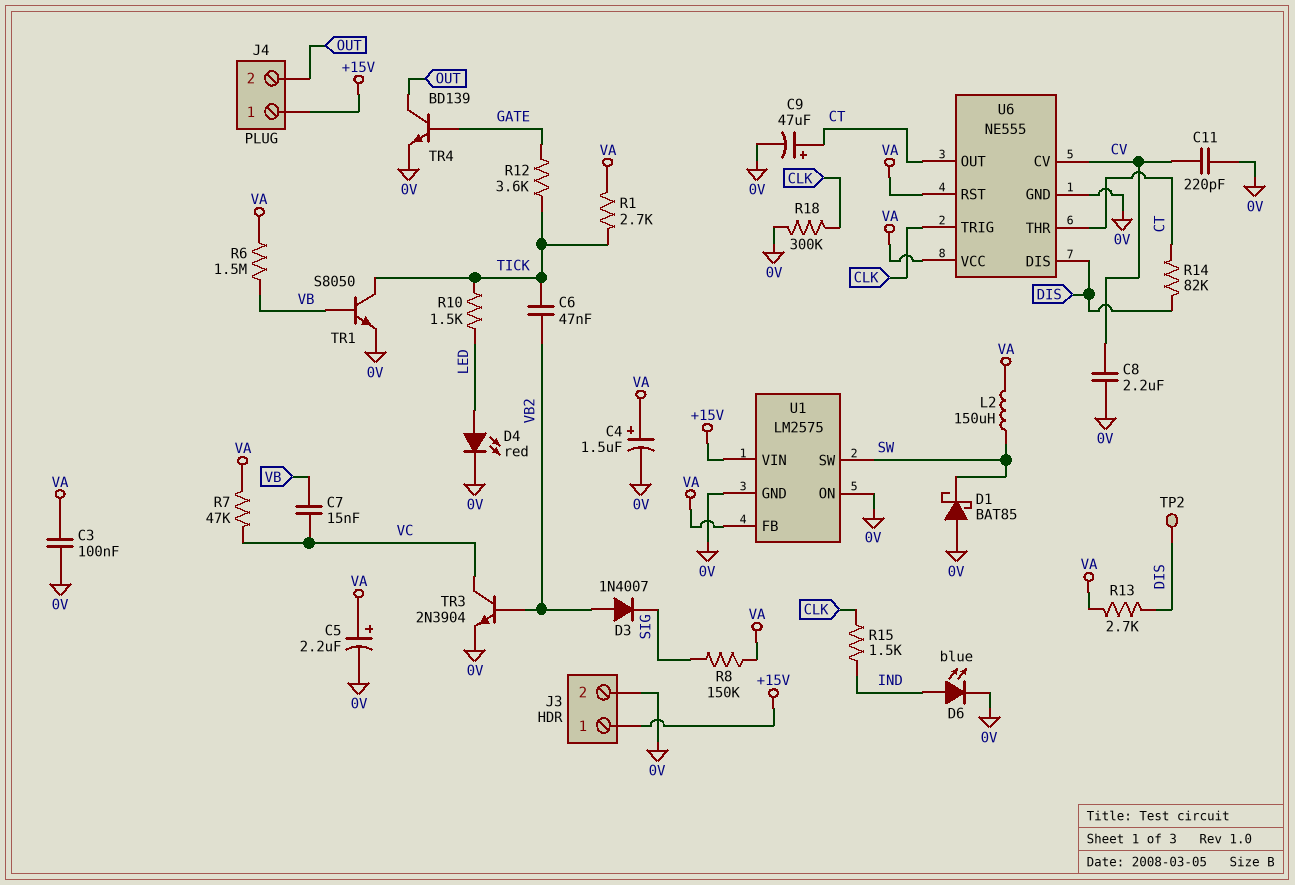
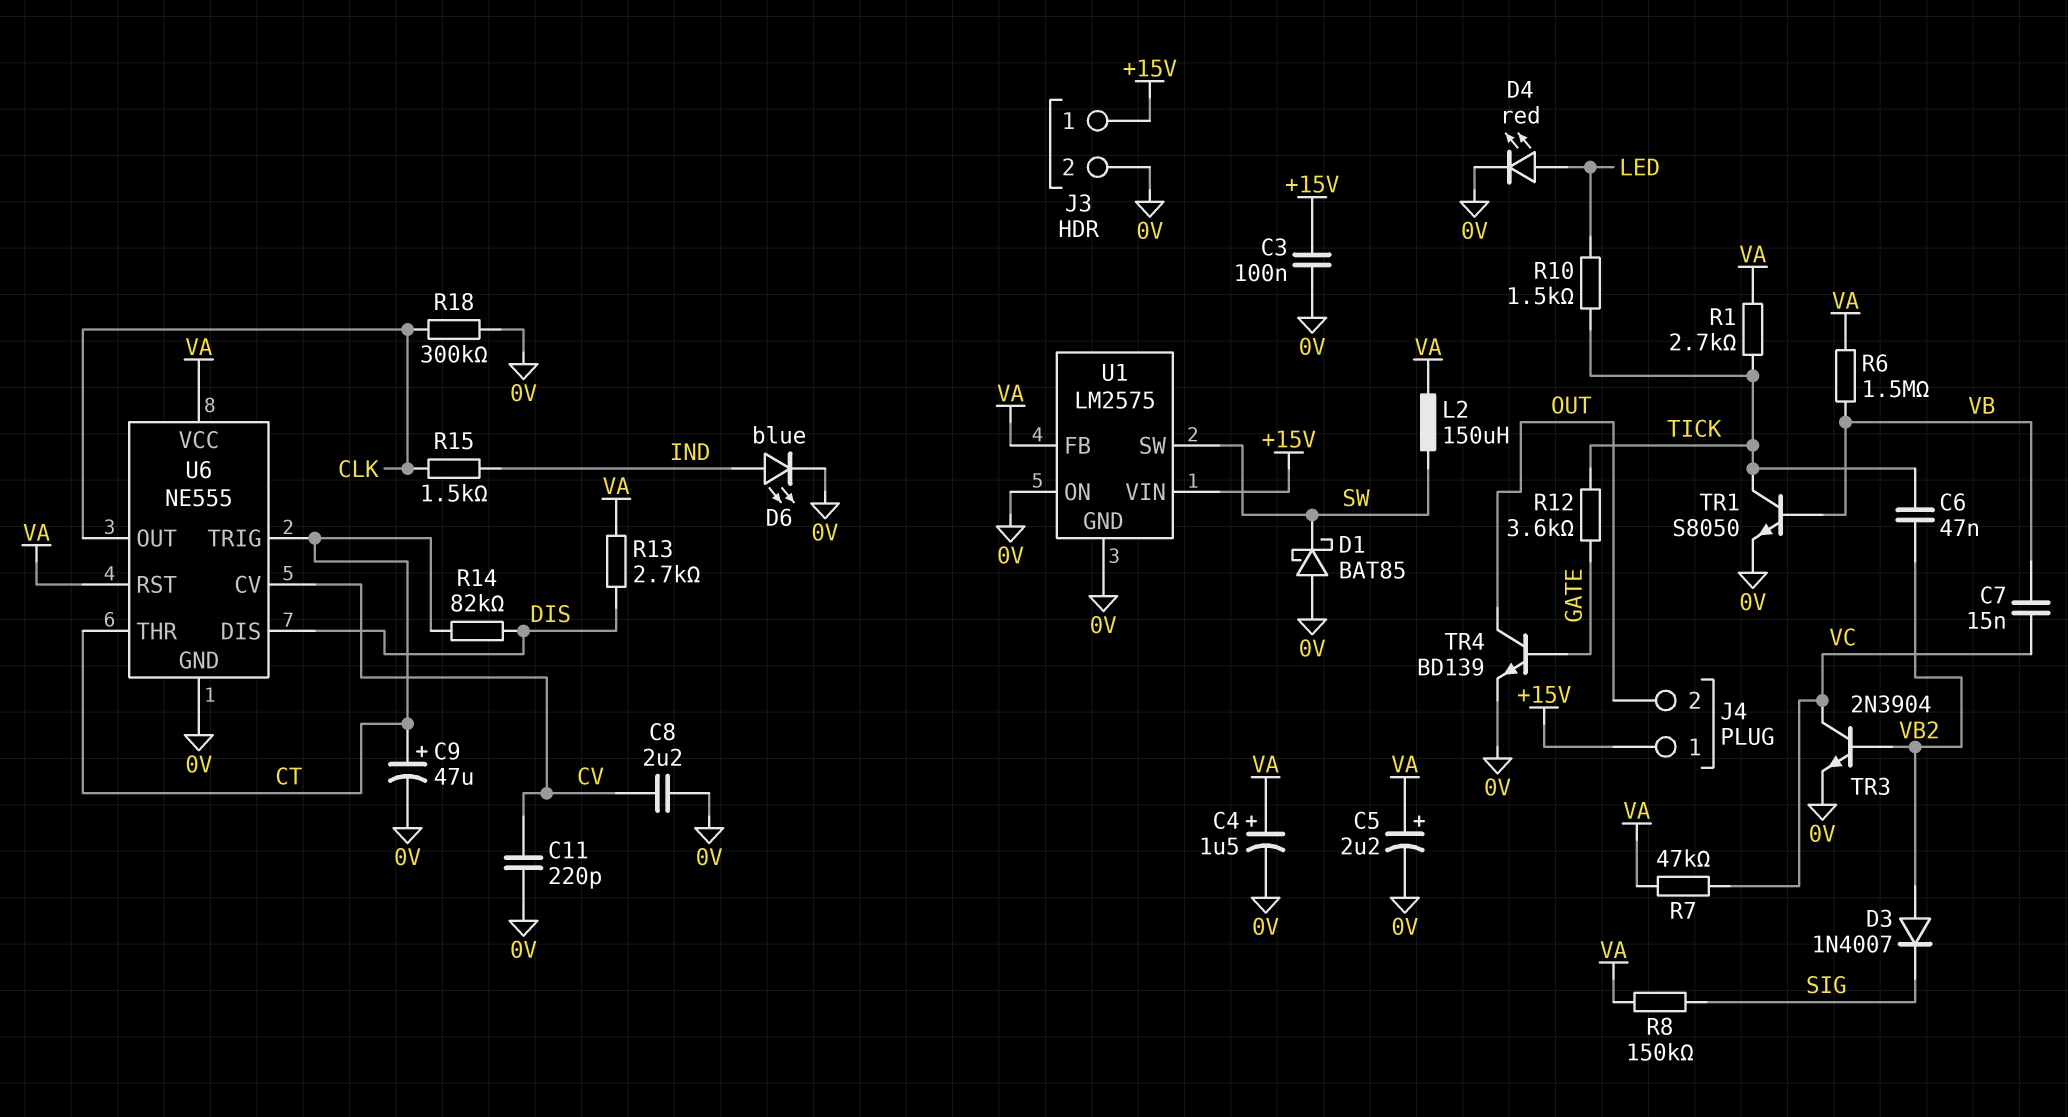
C3: 100nF (0V, VA) -> 100nF (+15V, 0V)
TP2: test point (DIS) -> none
U6 pin OUT: CT -> CLK
U6 pin TRIG: CLK -> CT

